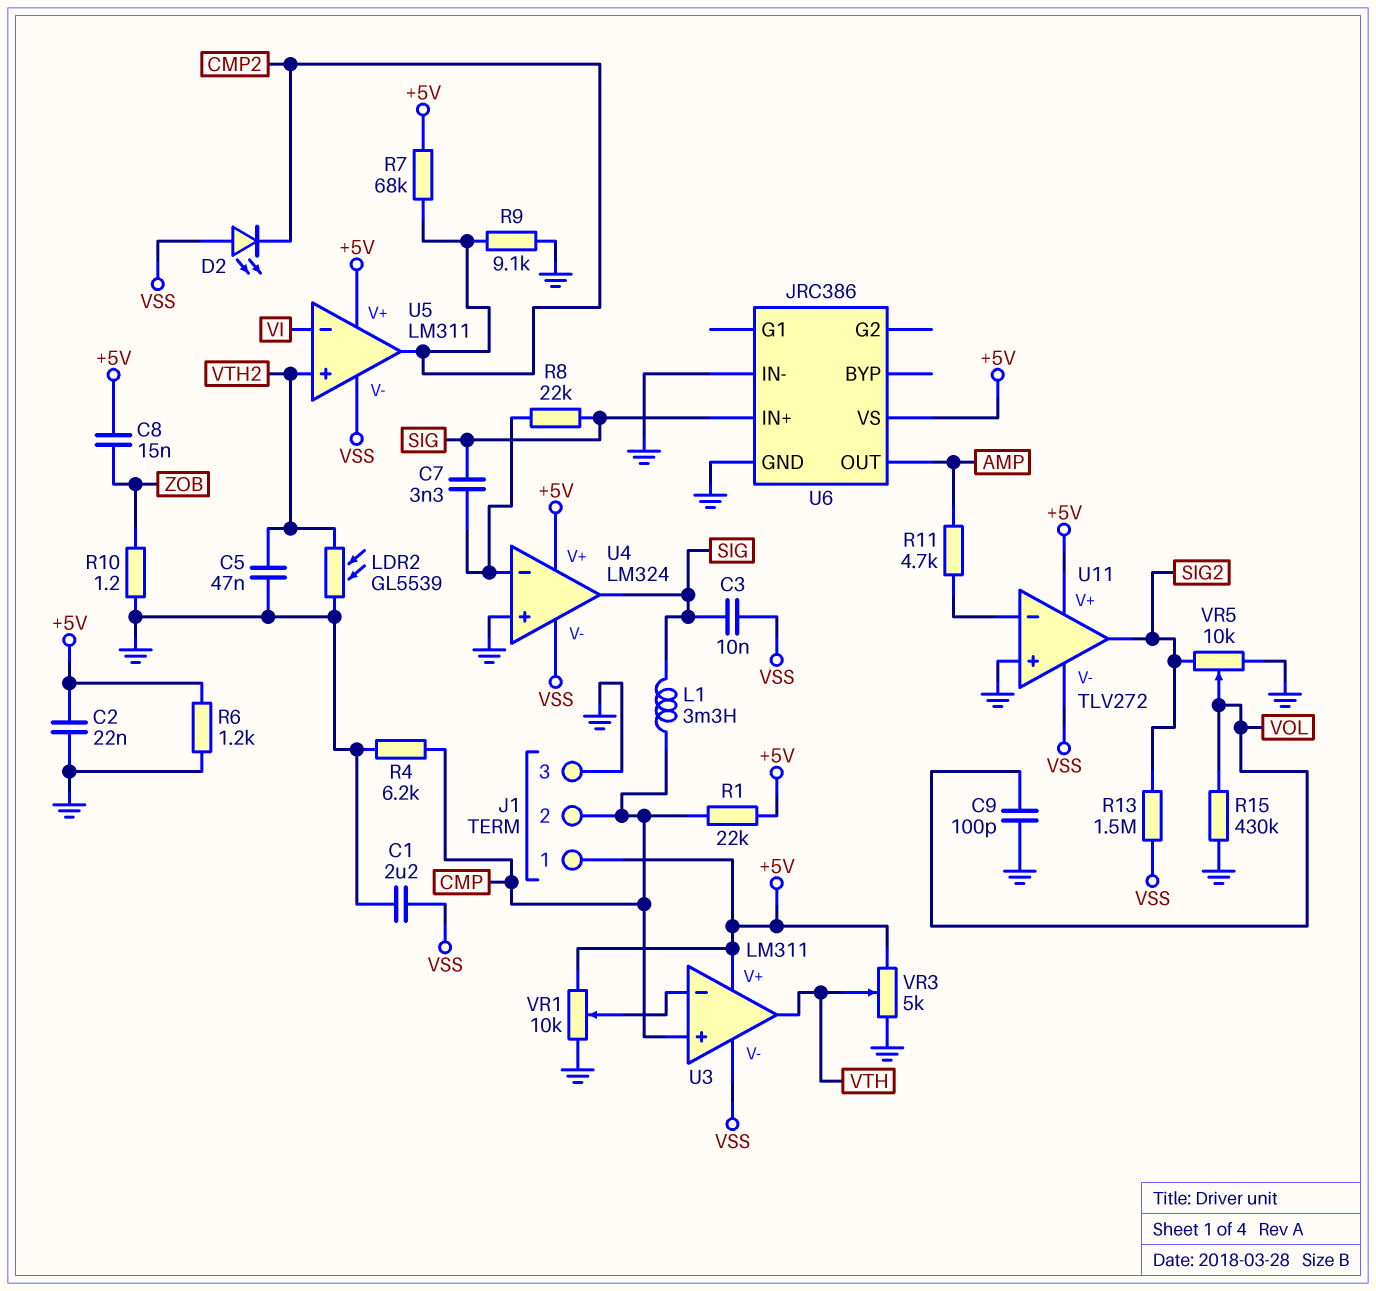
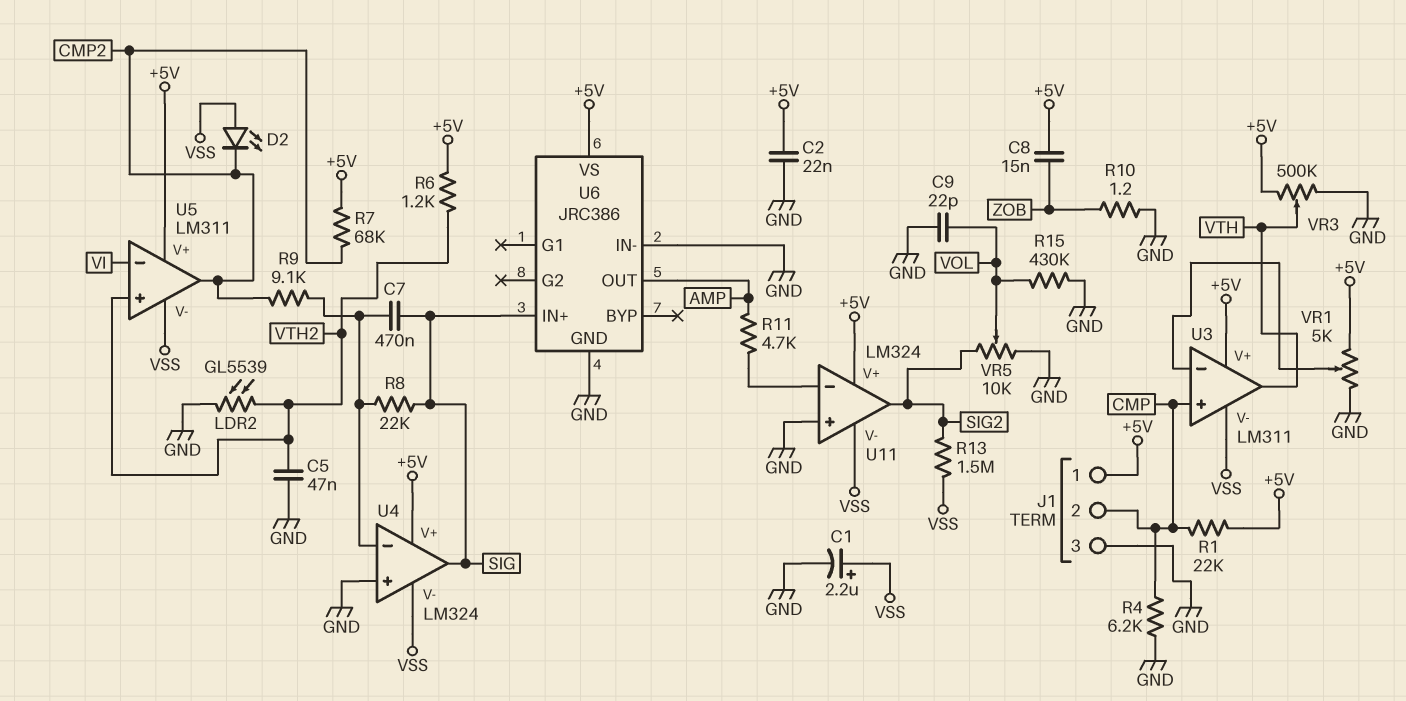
C1: 2.2uF (GND, VSS) -> 2.2uF (plus VSS, minus GND)
C3: 10nF (SIG, VSS) -> none
C7: 3.3nF (SIG, U4/in-) -> 470nF (SIG, U4/in-)
C9: 100pF (GND, VOL) -> 22pF (GND, VOL)
L1: 3.3mH (CMP, SIG) -> none
R6: 1.2k (+5V, GND) -> 1.2k (+5V, VTH2)
R9: 9.1k (CMP2, GND) -> 9.1k (CMP2, U4/in-)
U11: TLV272 -> LM324
VR1: 10k (+5V, GND, wiper U3/in-) -> 5k (+5V, GND, wiper U3/in-)
VR3: 5k (+5V, GND, wiper VTH) -> 500k (+5V, GND, wiper VTH)

